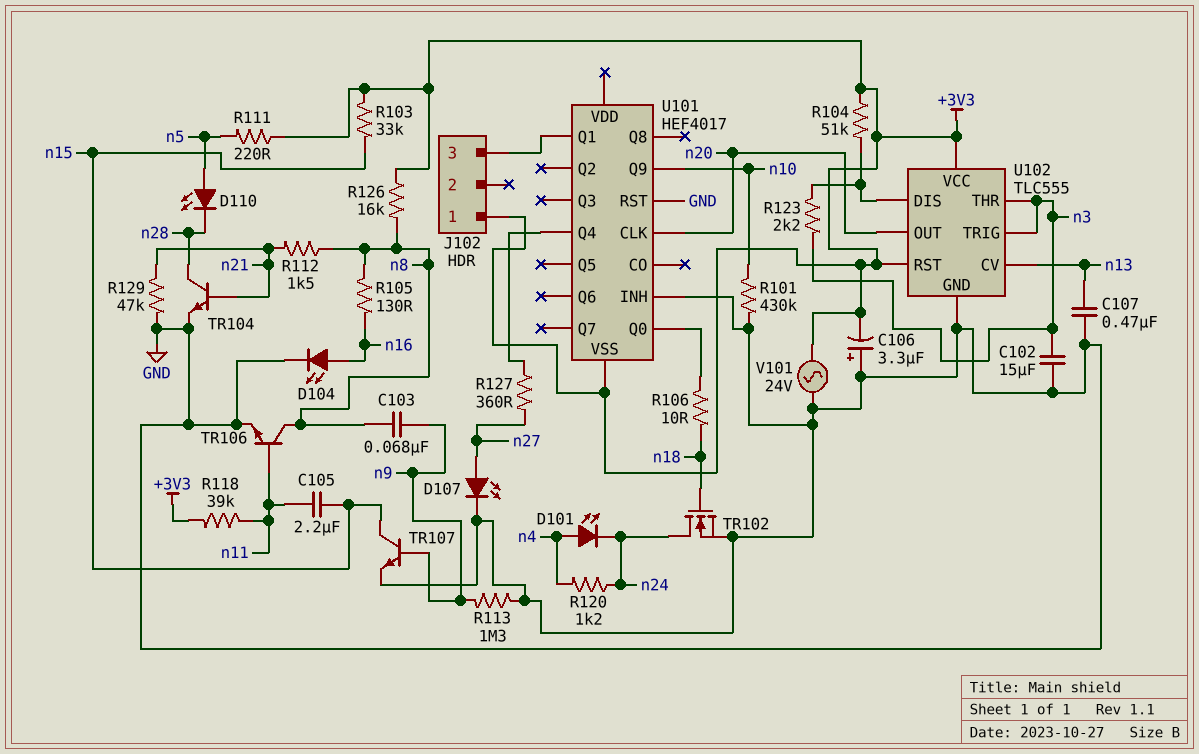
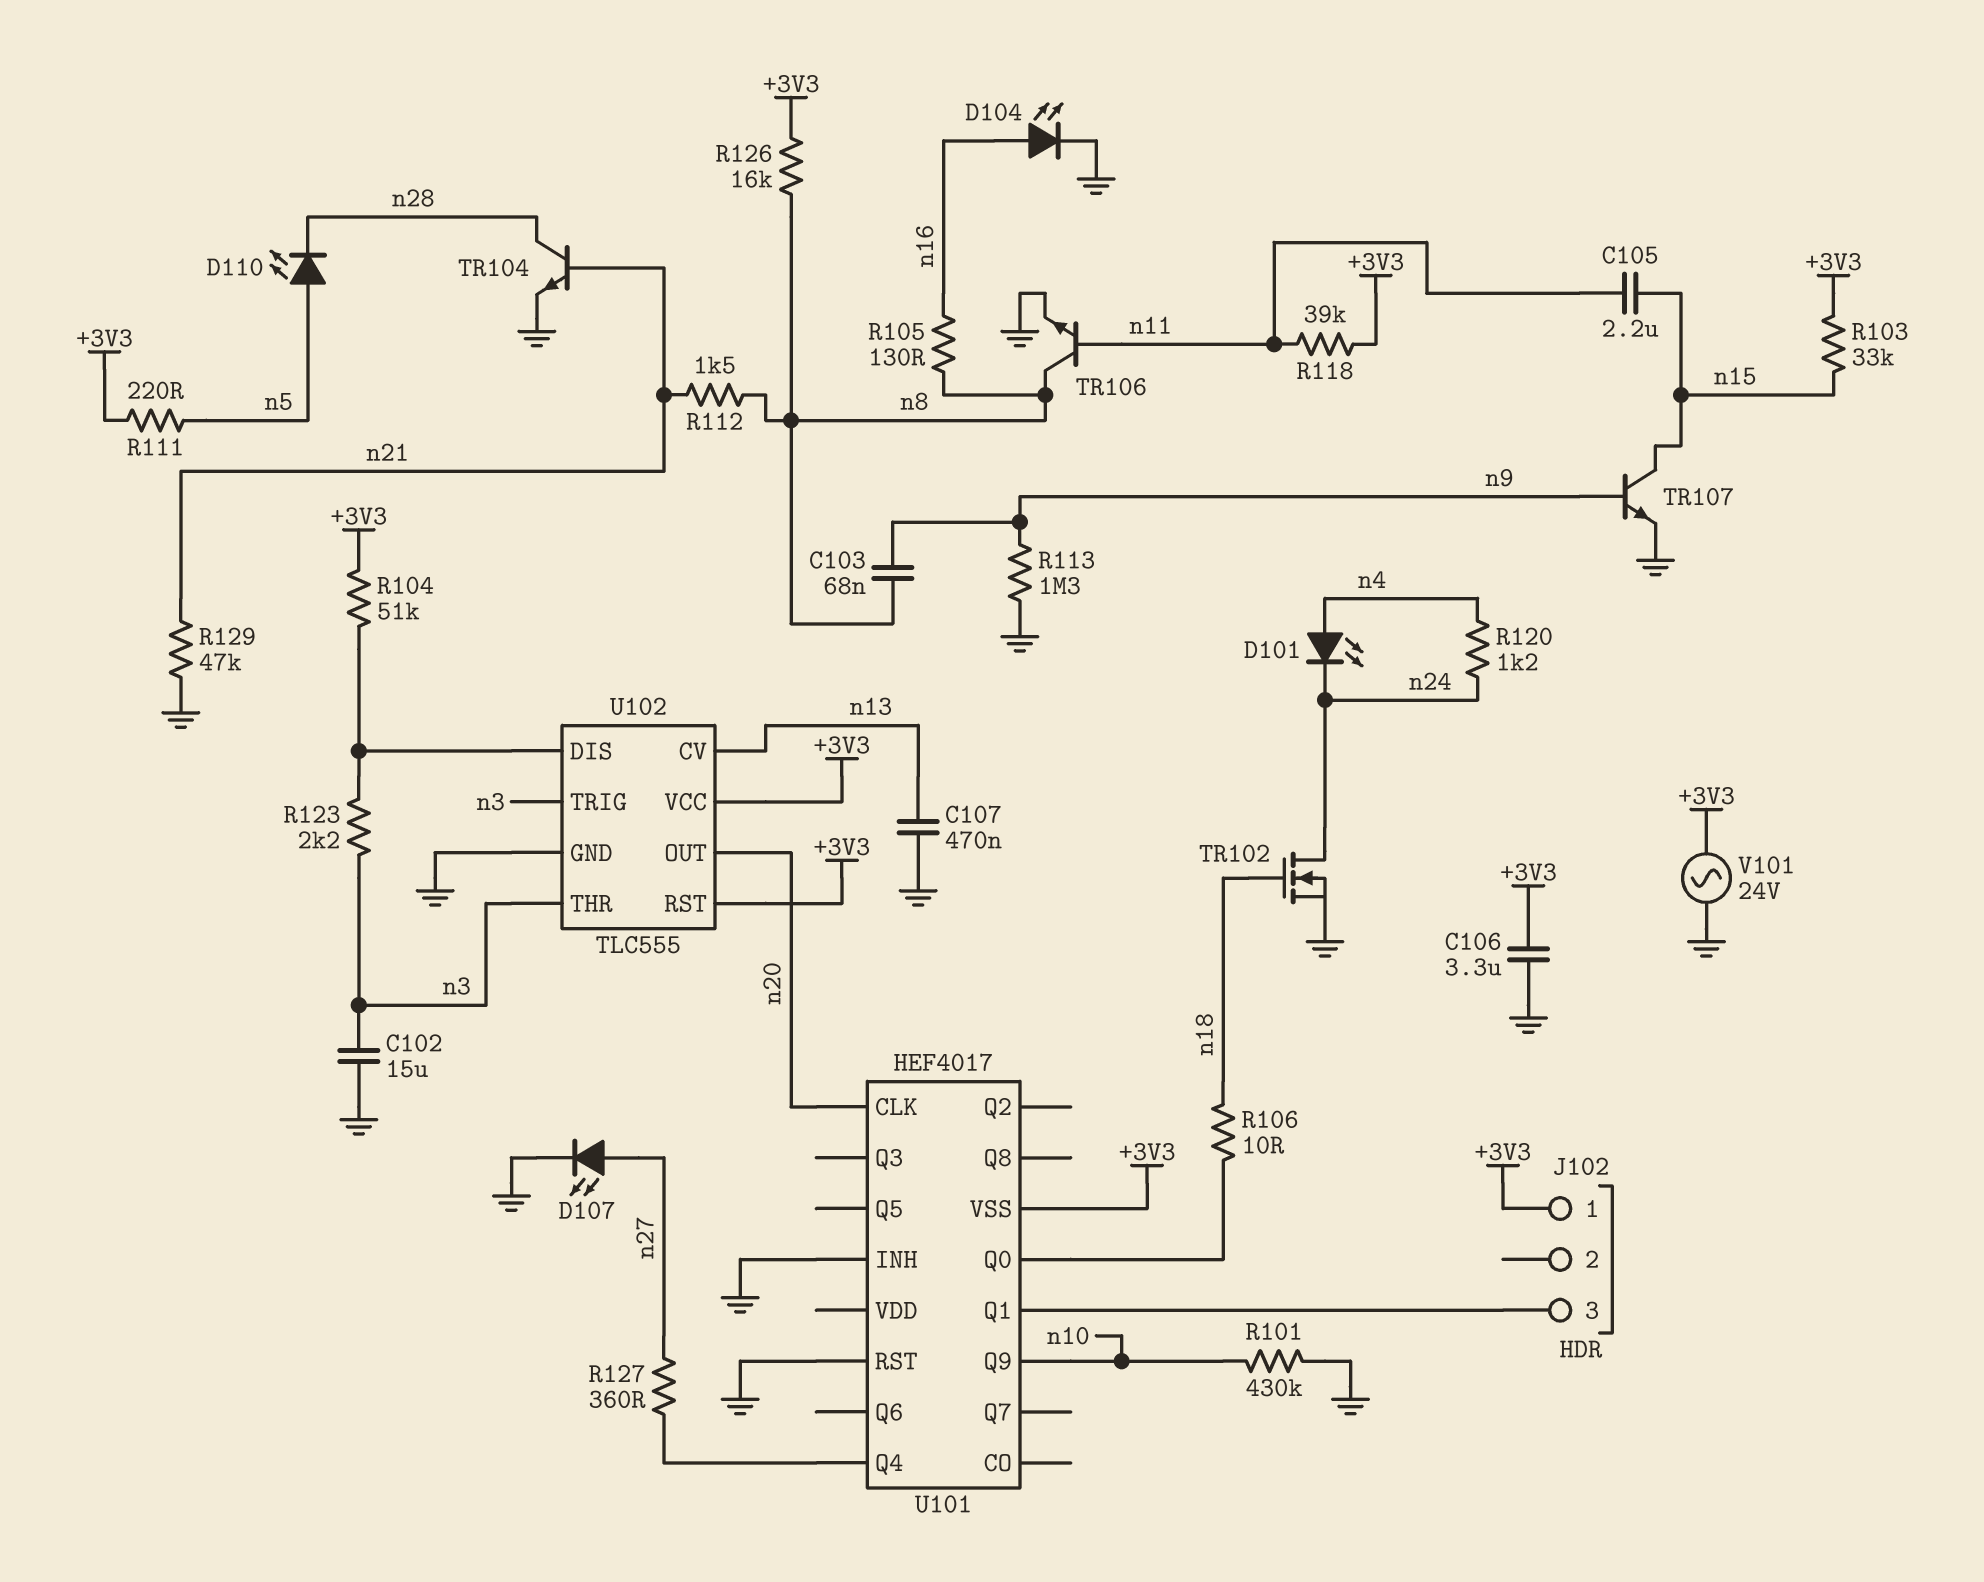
C106: 3.3uF (plus GND, minus +3V3) -> 3.3uF (+3V3, GND)

